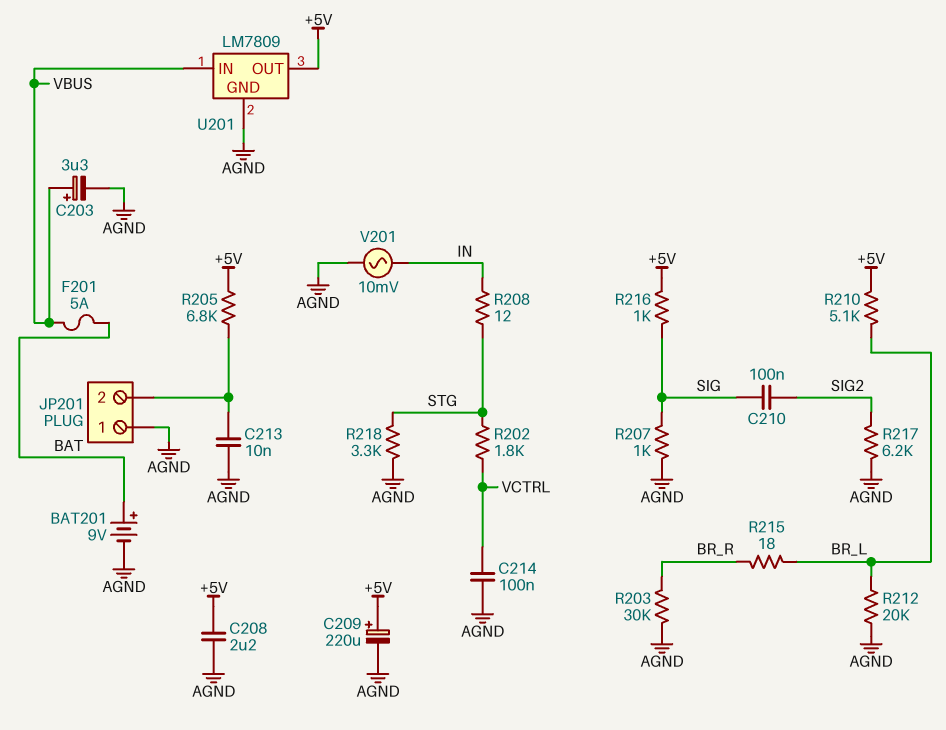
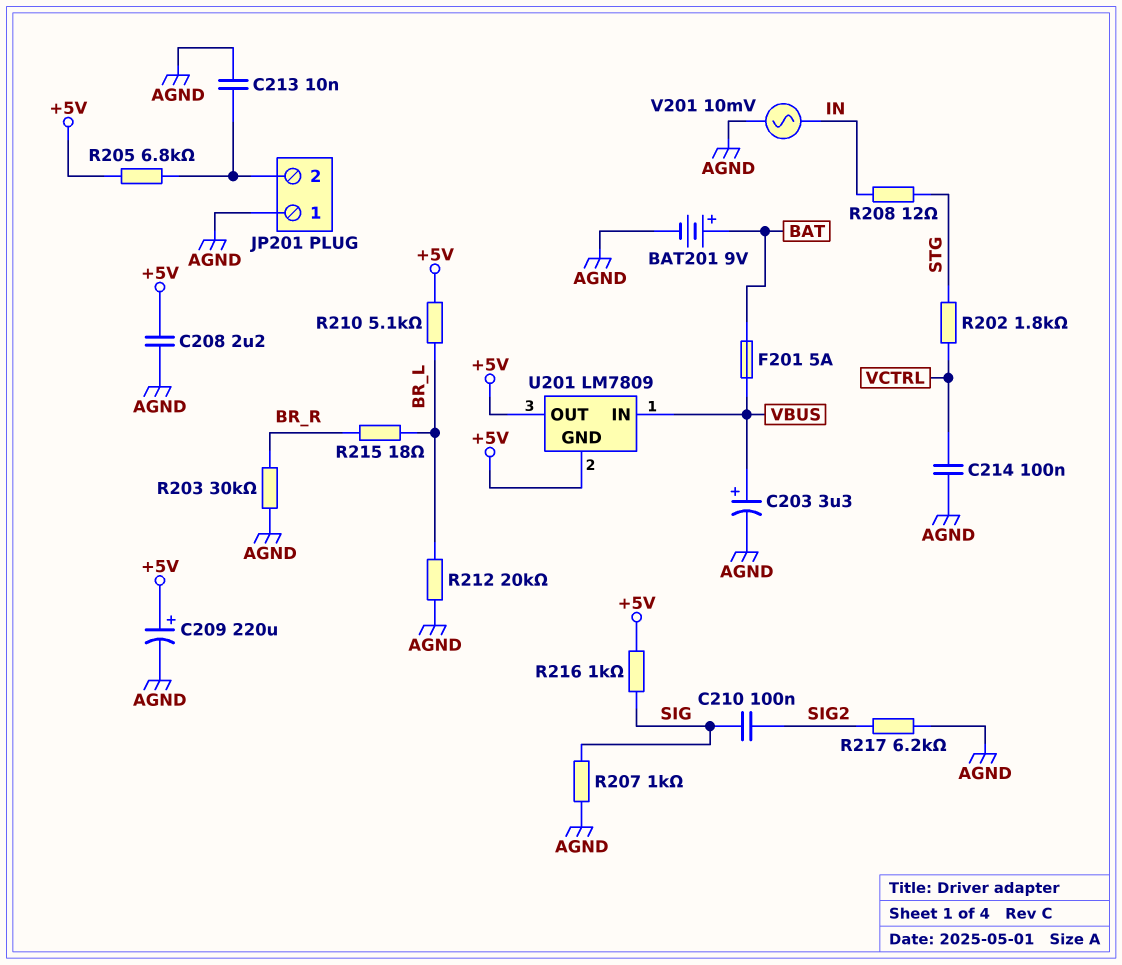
R218: 3.3k (AGND, STG) -> none
U201 pin GND: AGND -> +5V

